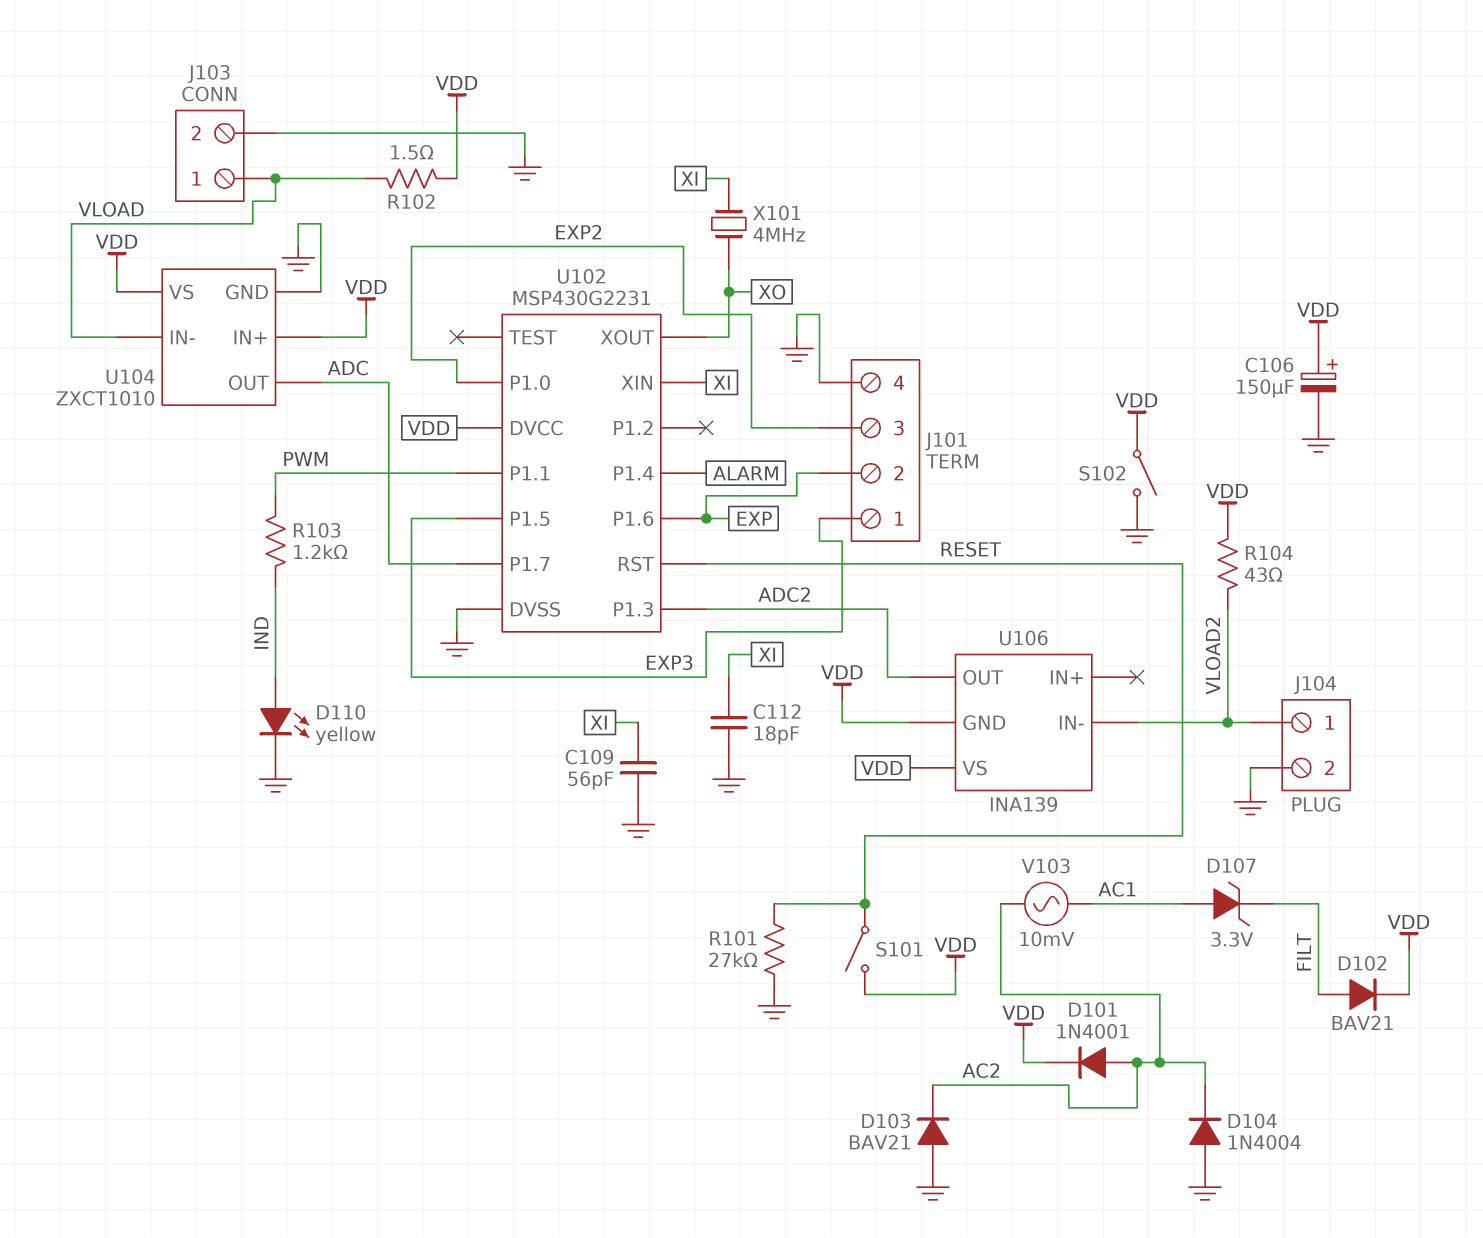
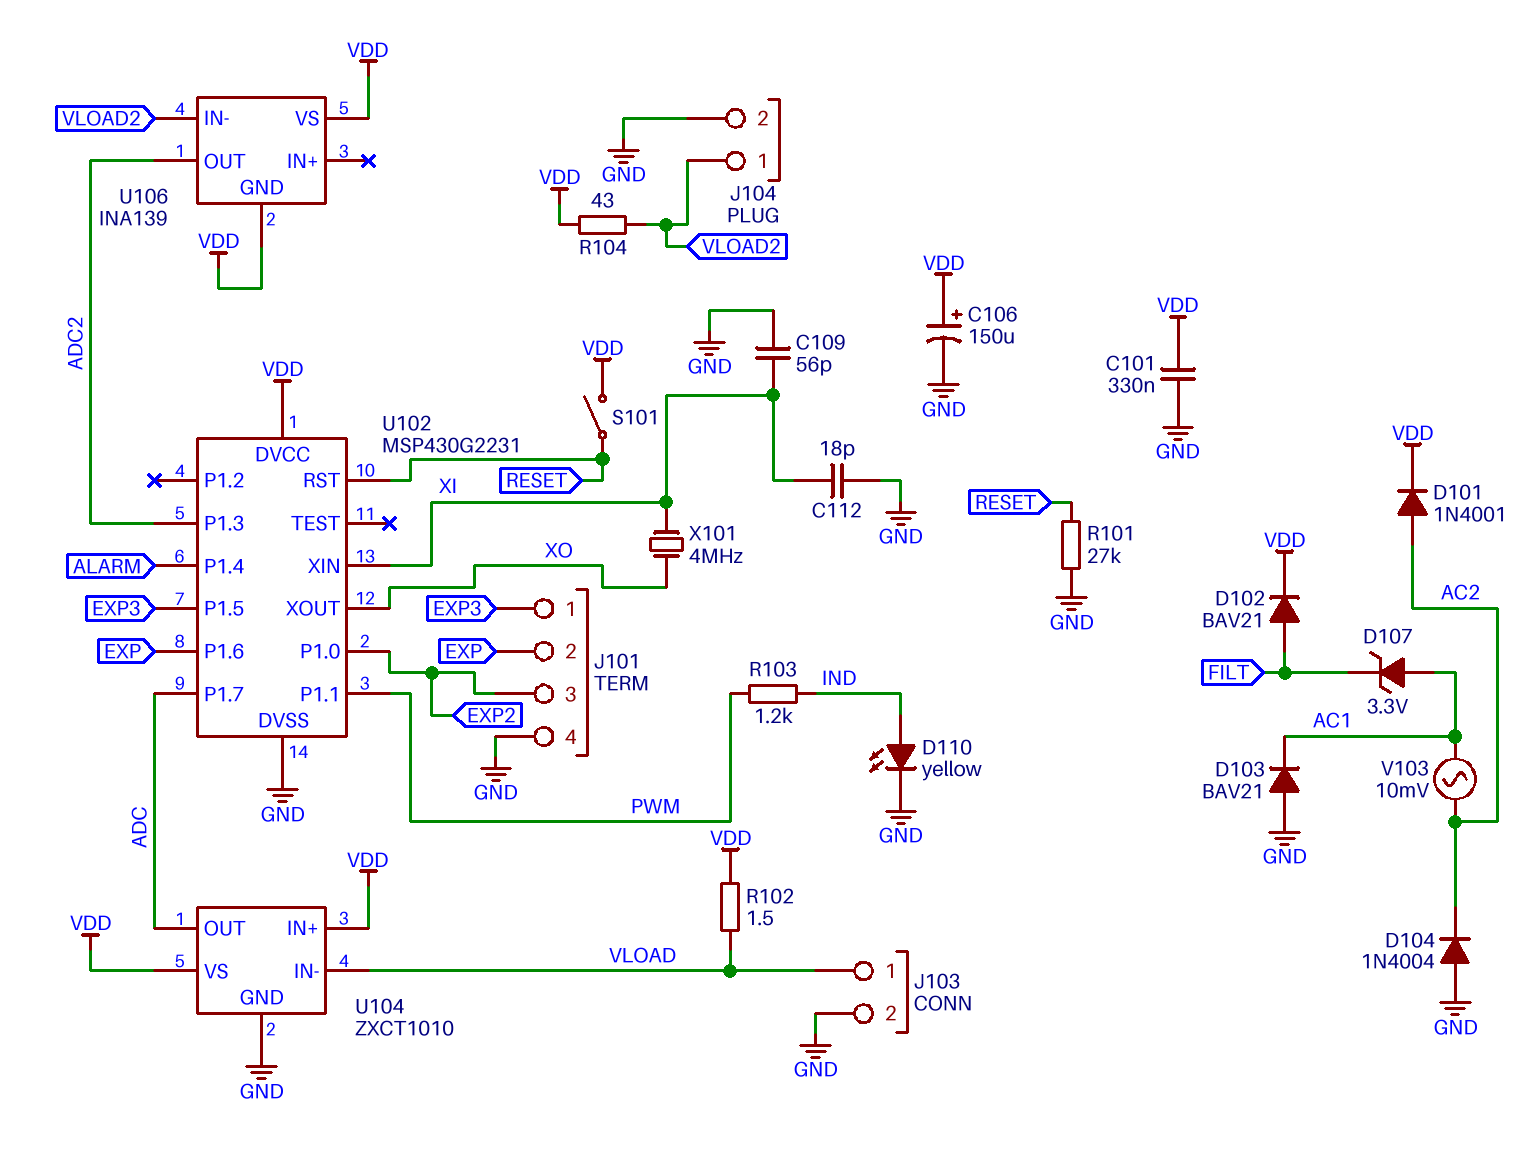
C101: none -> 330nF (GND, VDD)
D103: diode BAV21 (A GND, K AC2) -> diode BAV21 (A GND, K AC1)
S102: switch (GND, VDD) -> none

